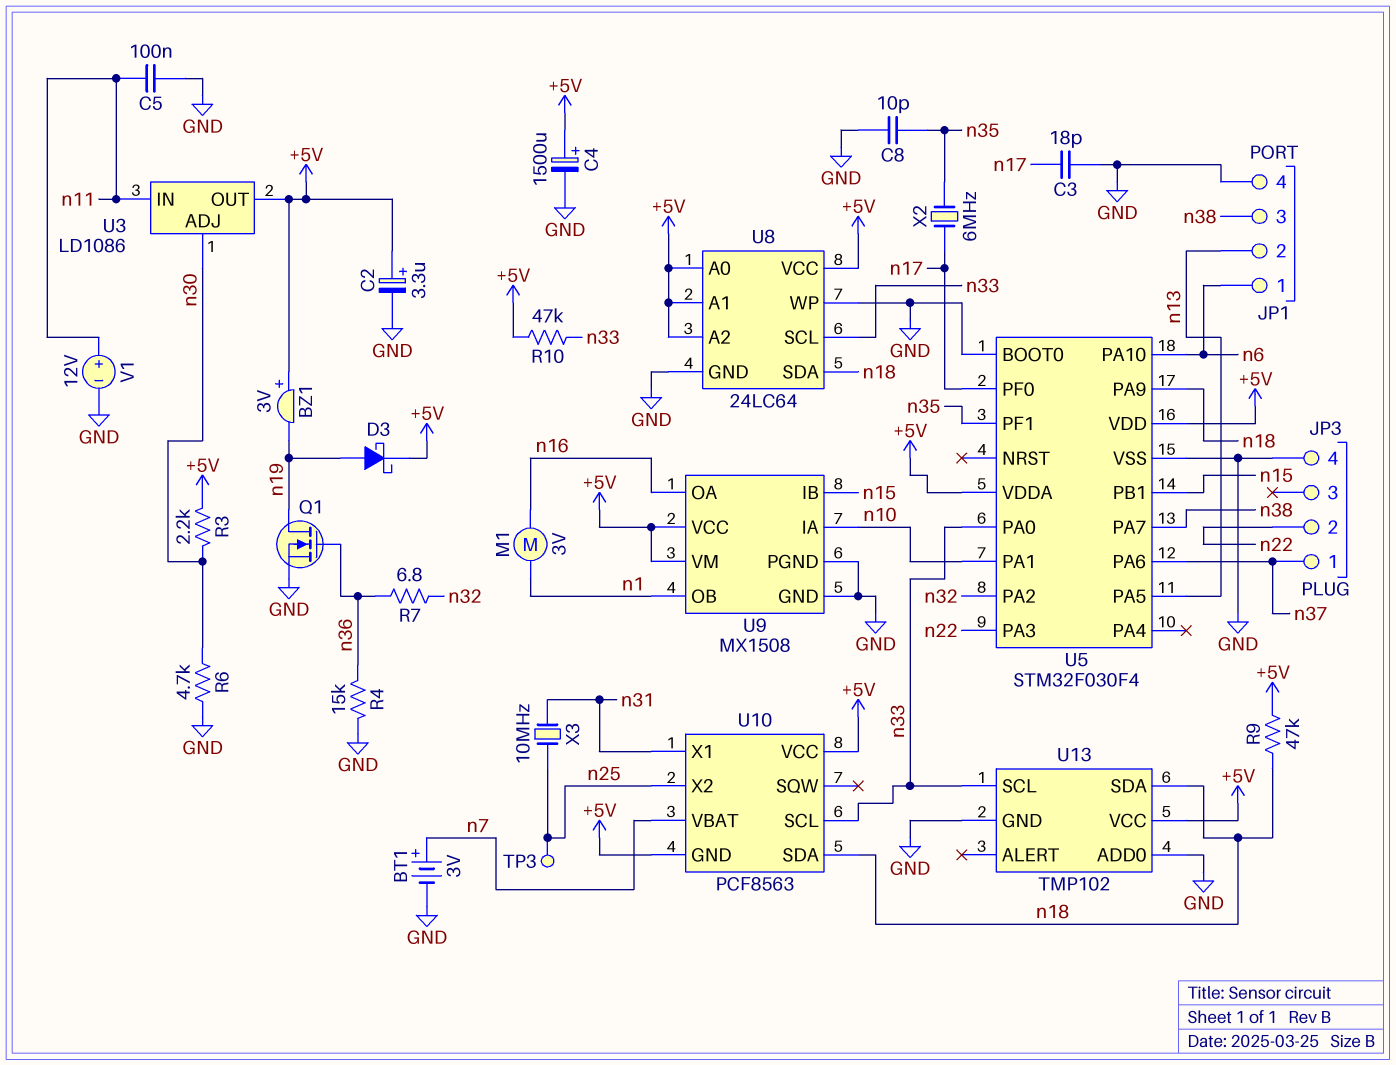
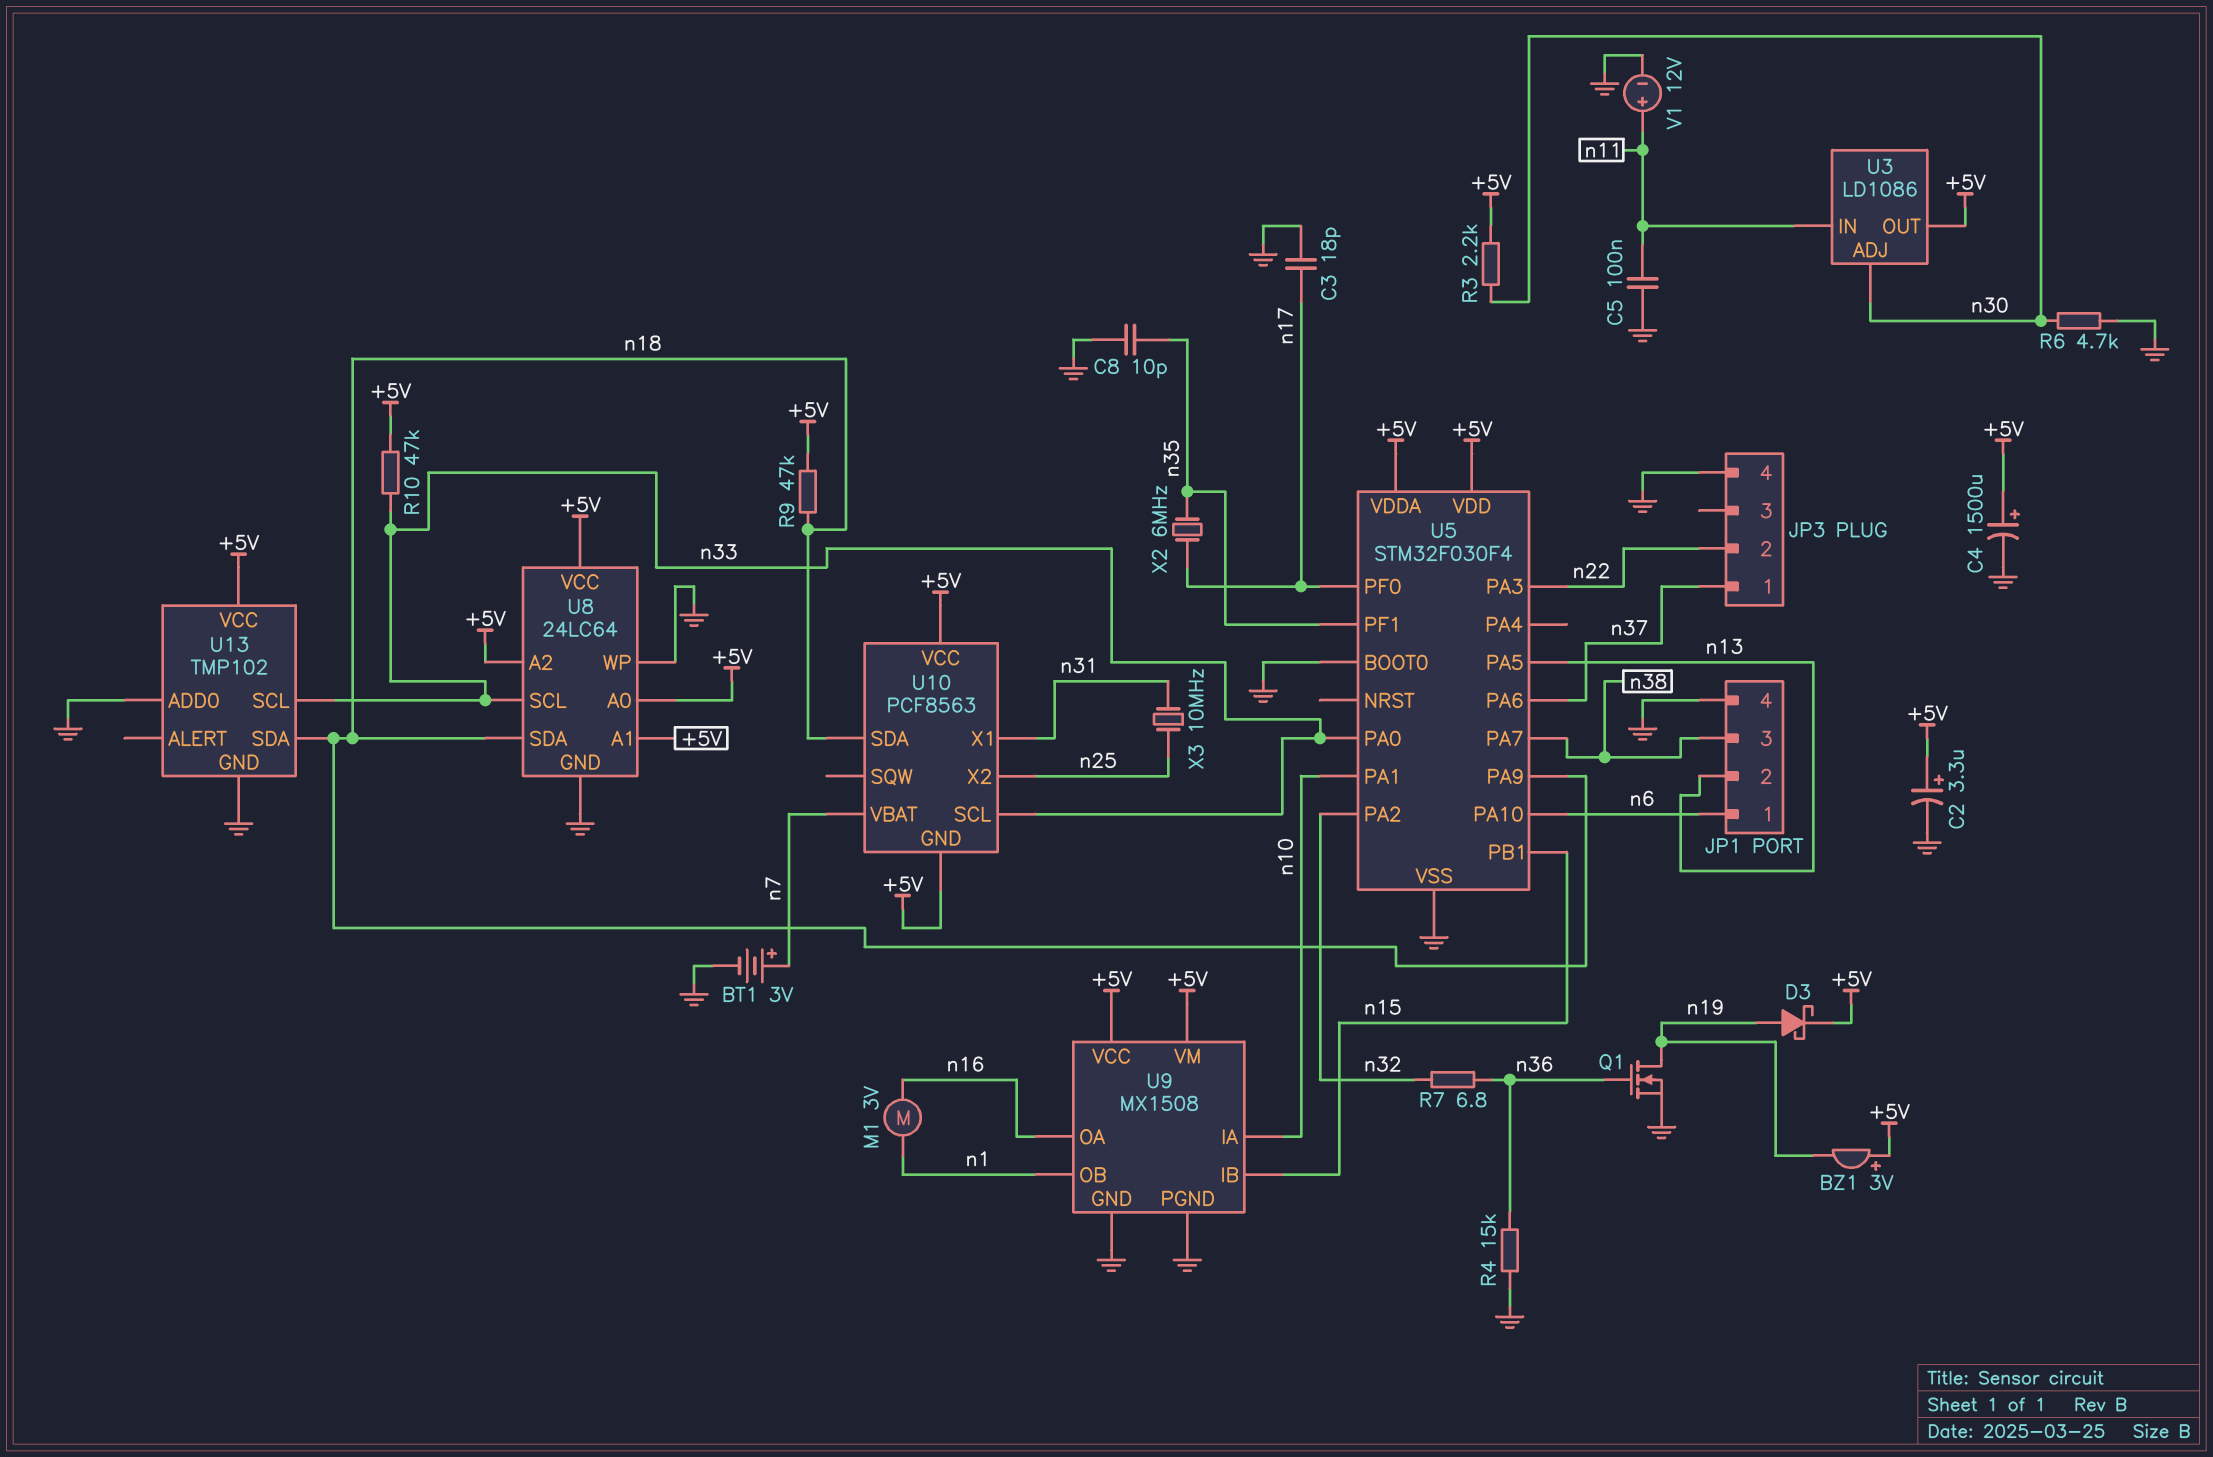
TP3: test point (n25) -> none

